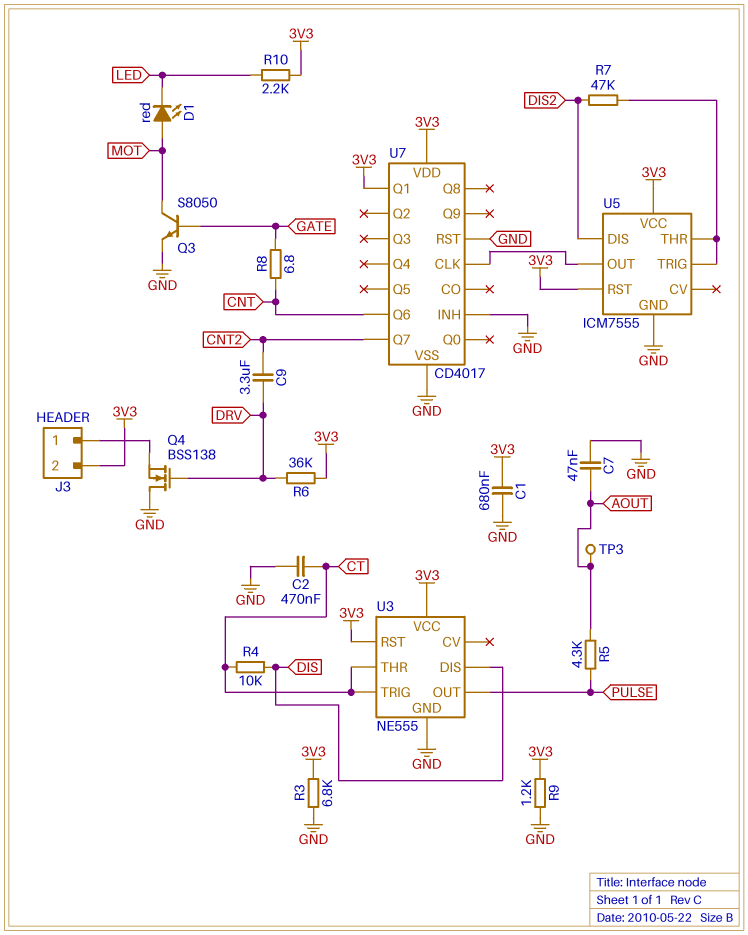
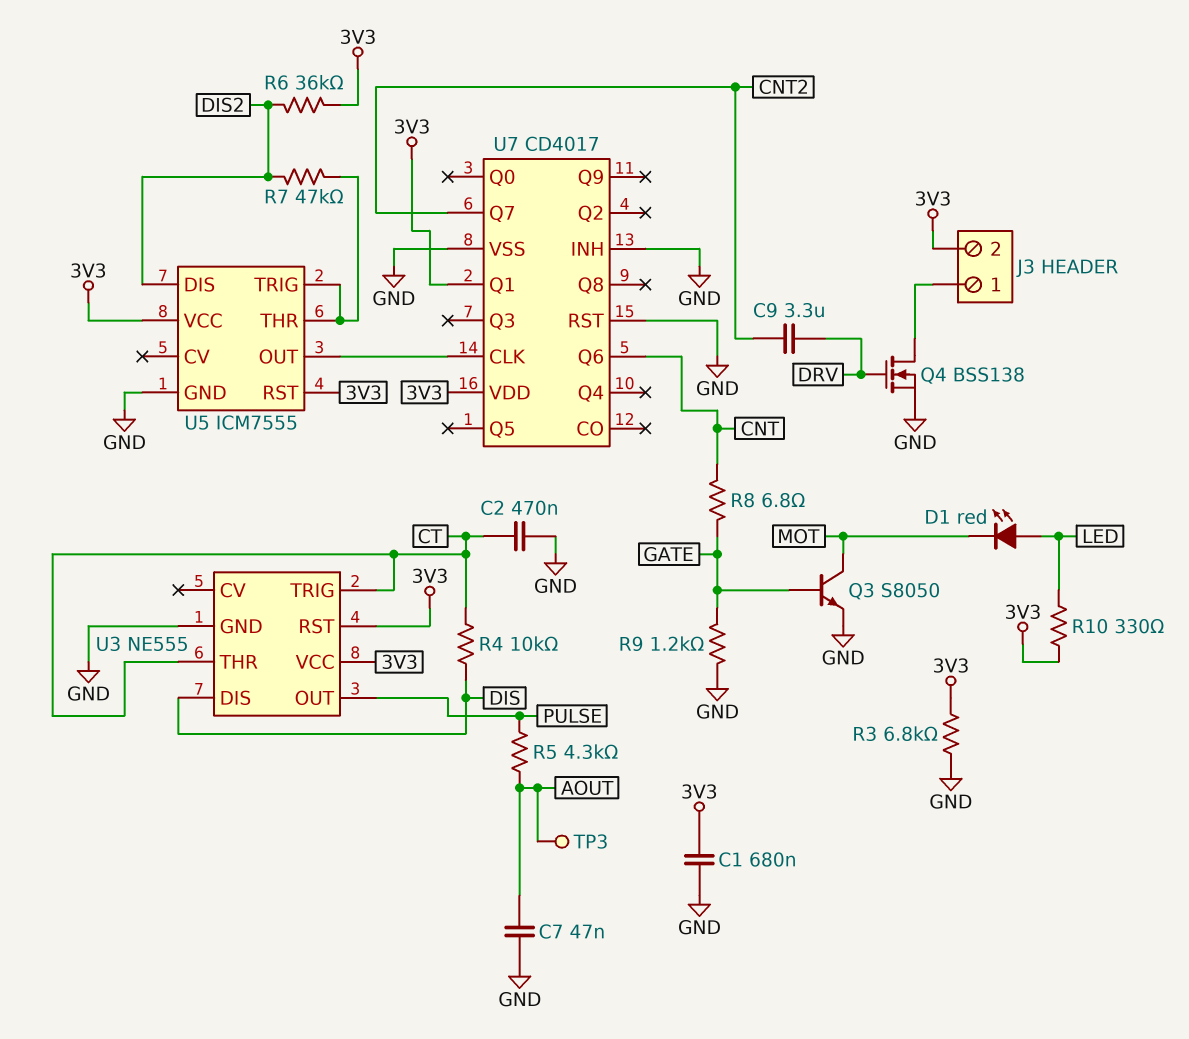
D1: LED red (A MOT, K LED) -> LED red (A LED, K MOT)
Q4: NMOS BSS138 (G DRV, D GND, S J3/1) -> NMOS BSS138 (G DRV, D J3/1, S GND)
R6: 36k (3V3, DRV) -> 36k (3V3, DIS2)
R9: 1.2k (3V3, GND) -> 1.2k (GATE, GND)
R10: 2.2k (3V3, LED) -> 330 (3V3, LED)

